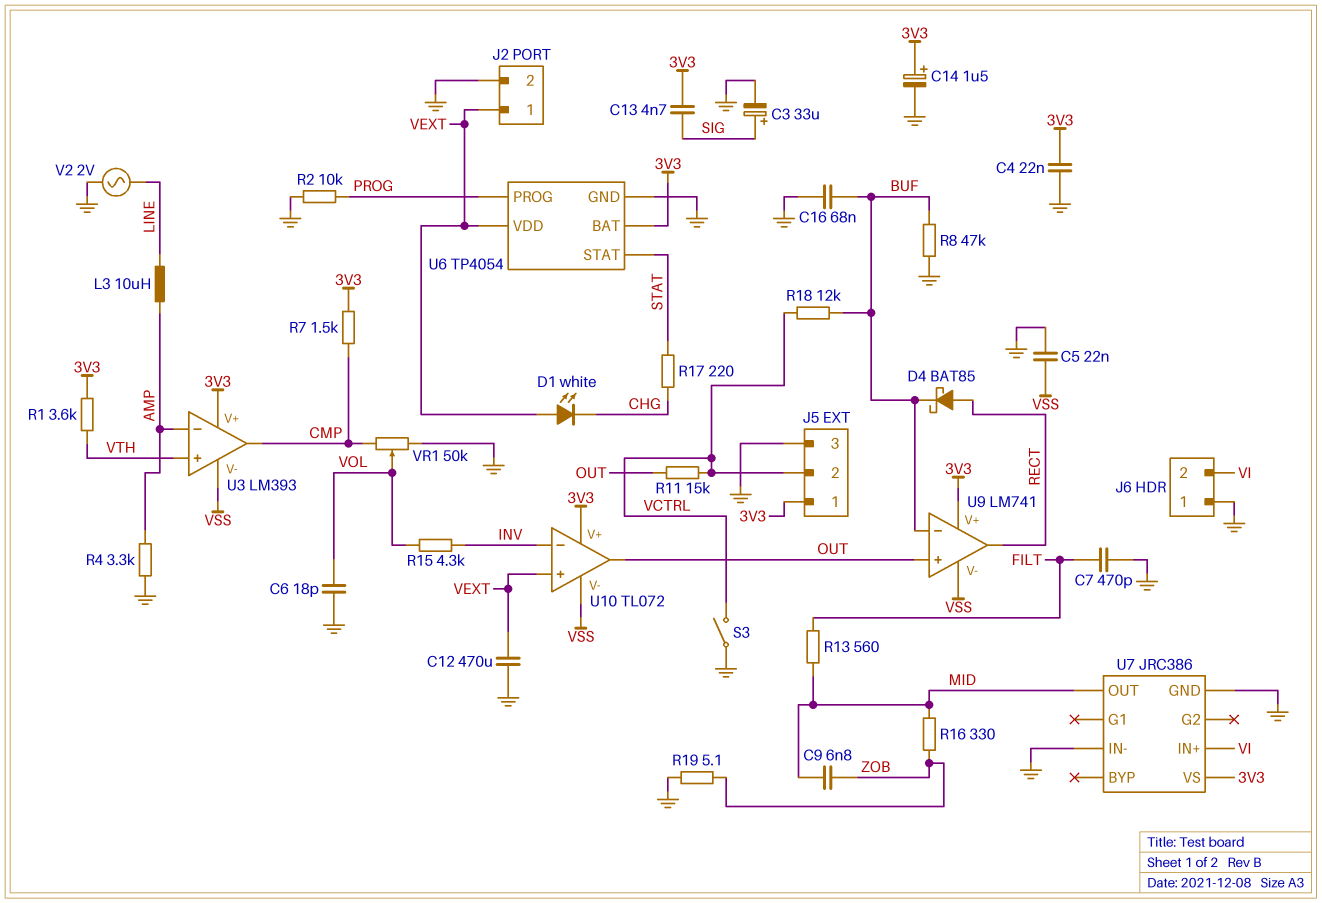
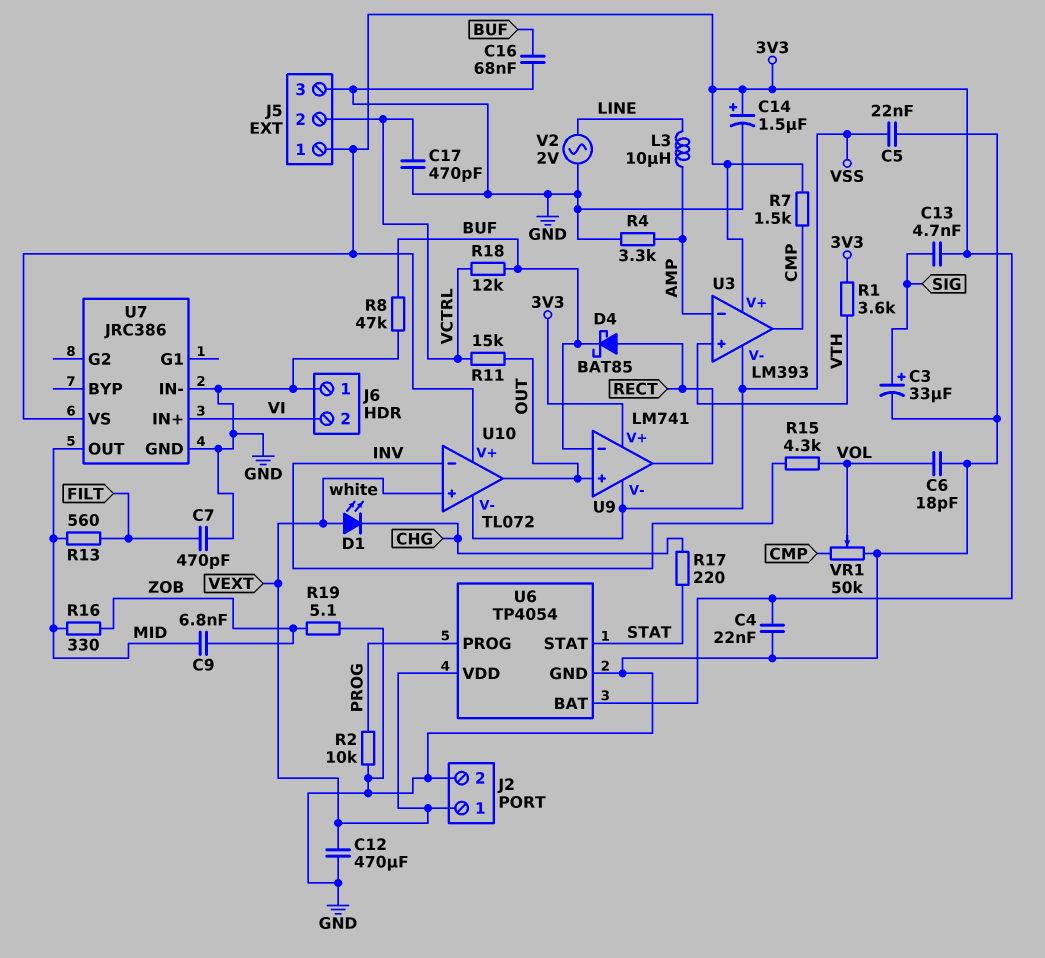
C17: none -> 470pF (GND, VCTRL)
S3: switch (GND, VCTRL) -> none

